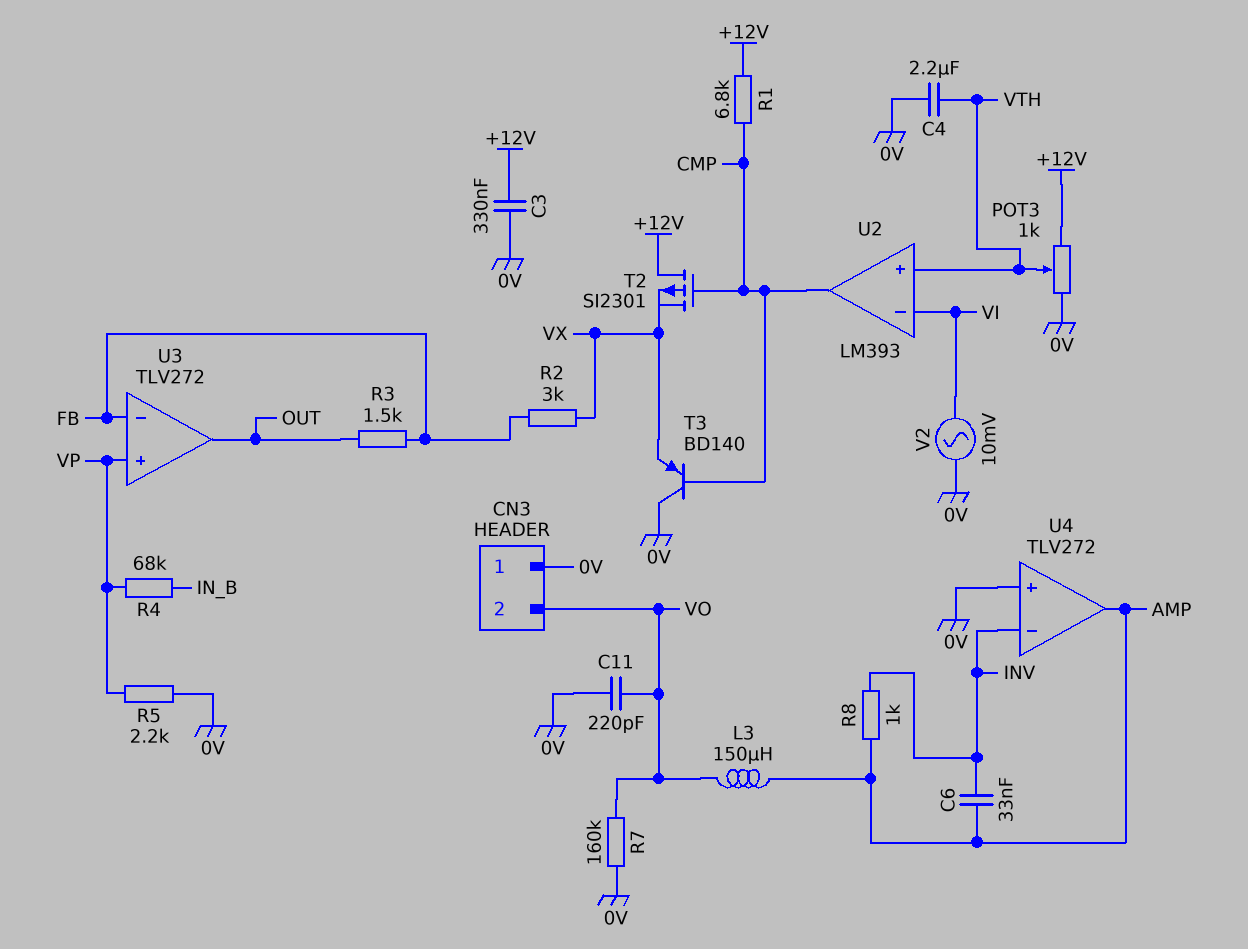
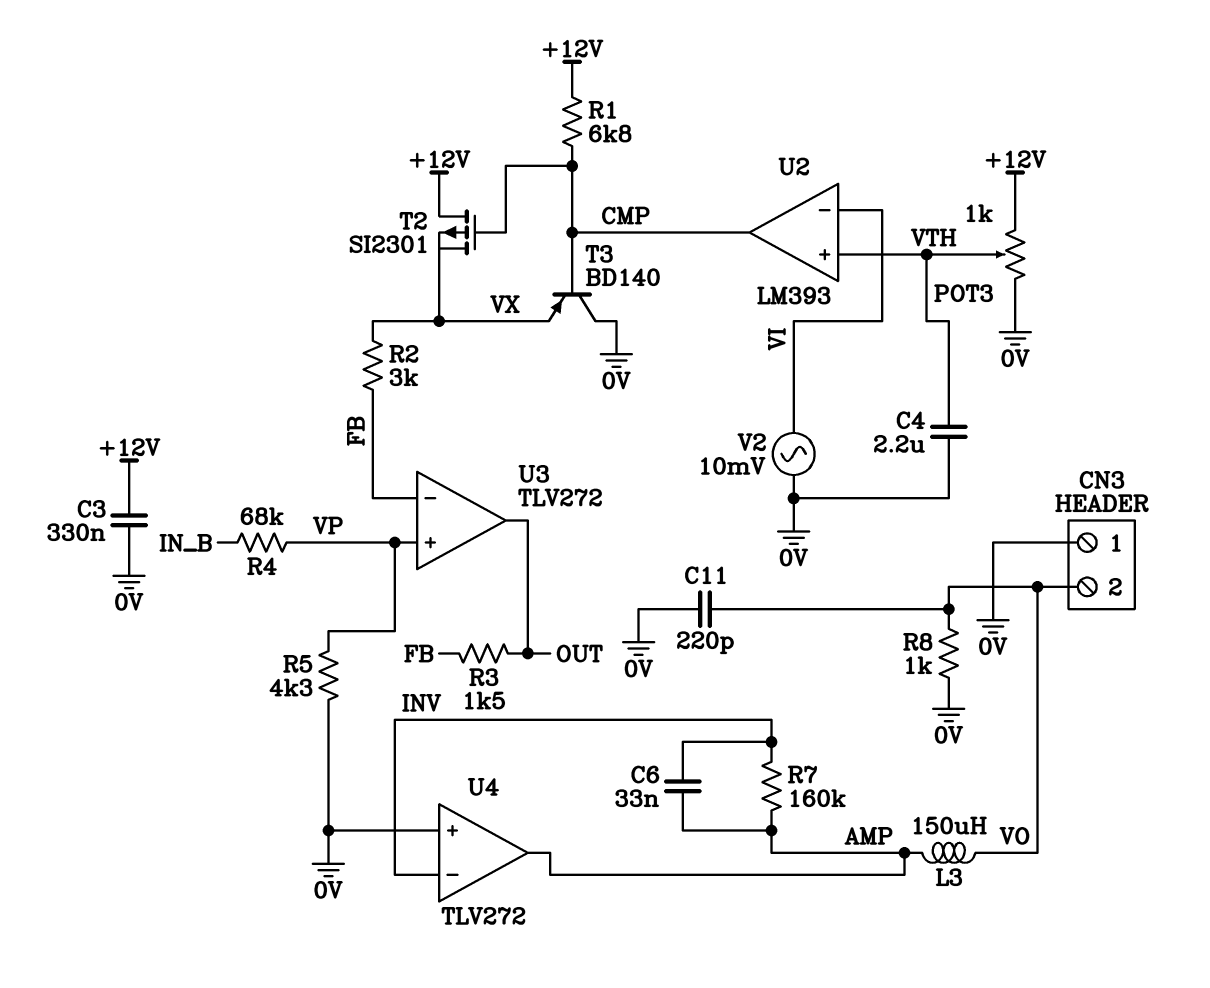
R5: 2.2k (0V, VP) -> 4.3k (0V, VP)
R7: 160k (0V, VO) -> 160k (AMP, INV)
R8: 1k (AMP, INV) -> 1k (0V, VO)

